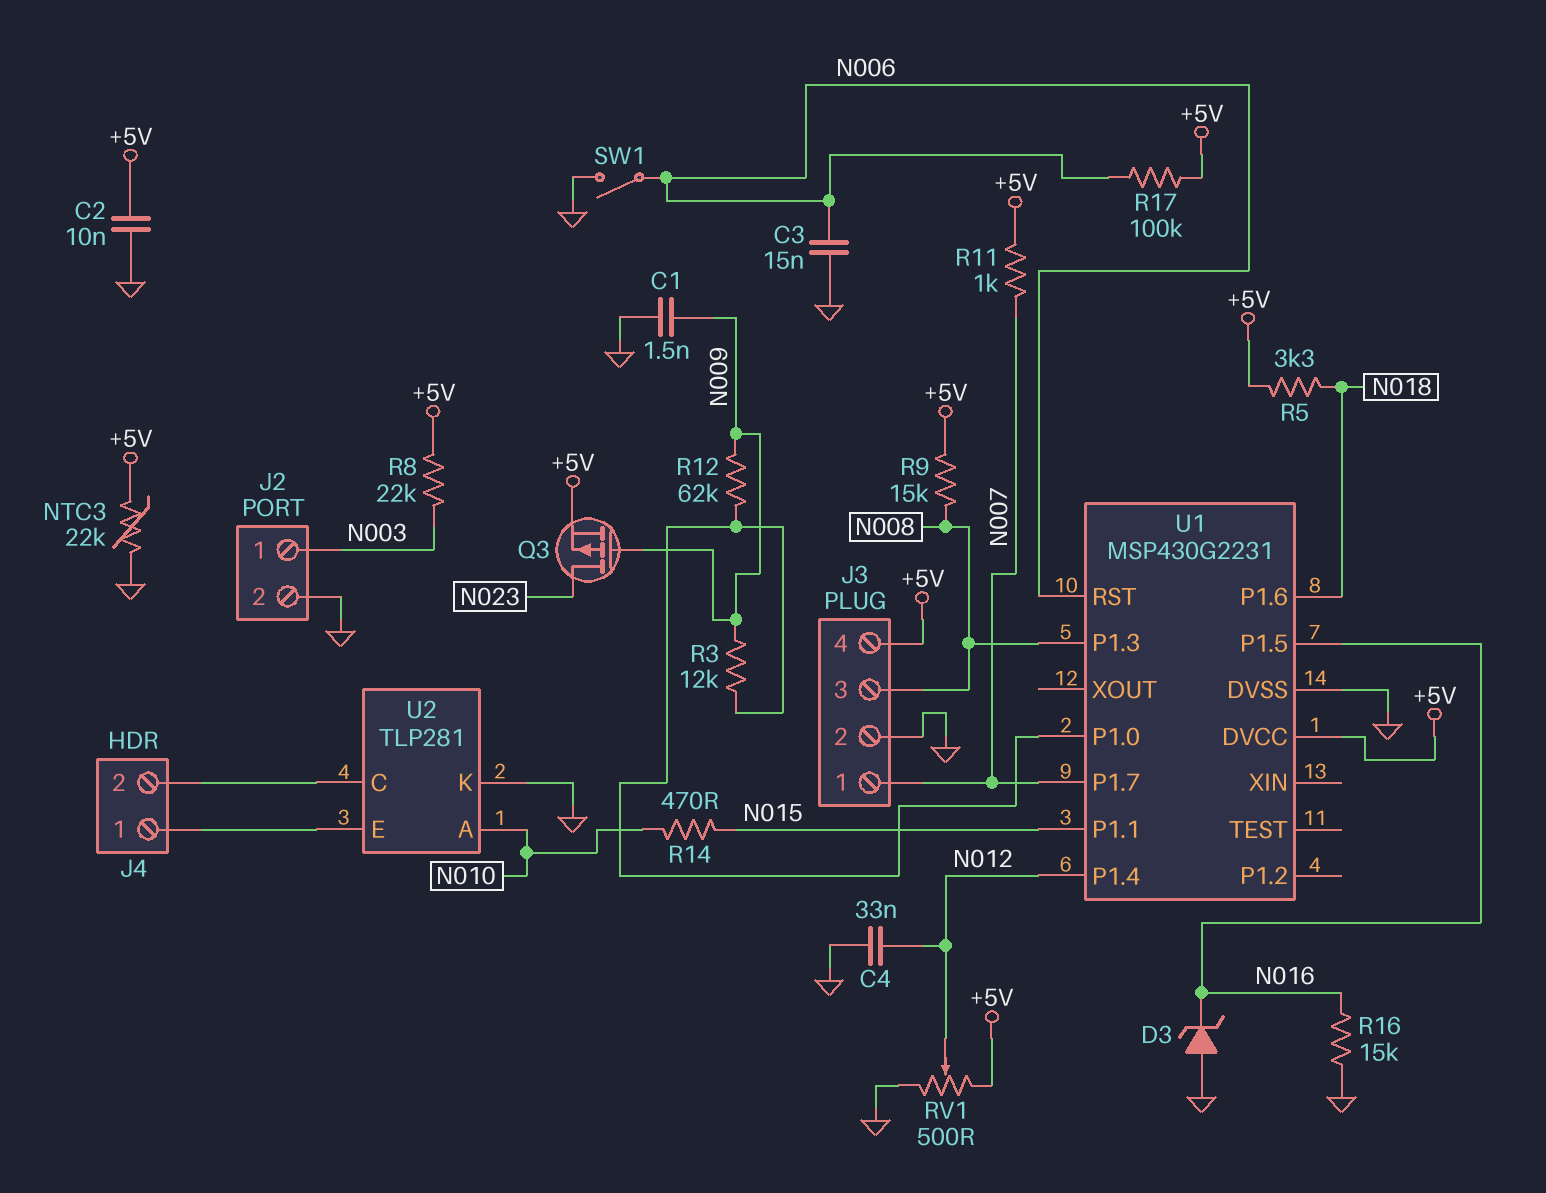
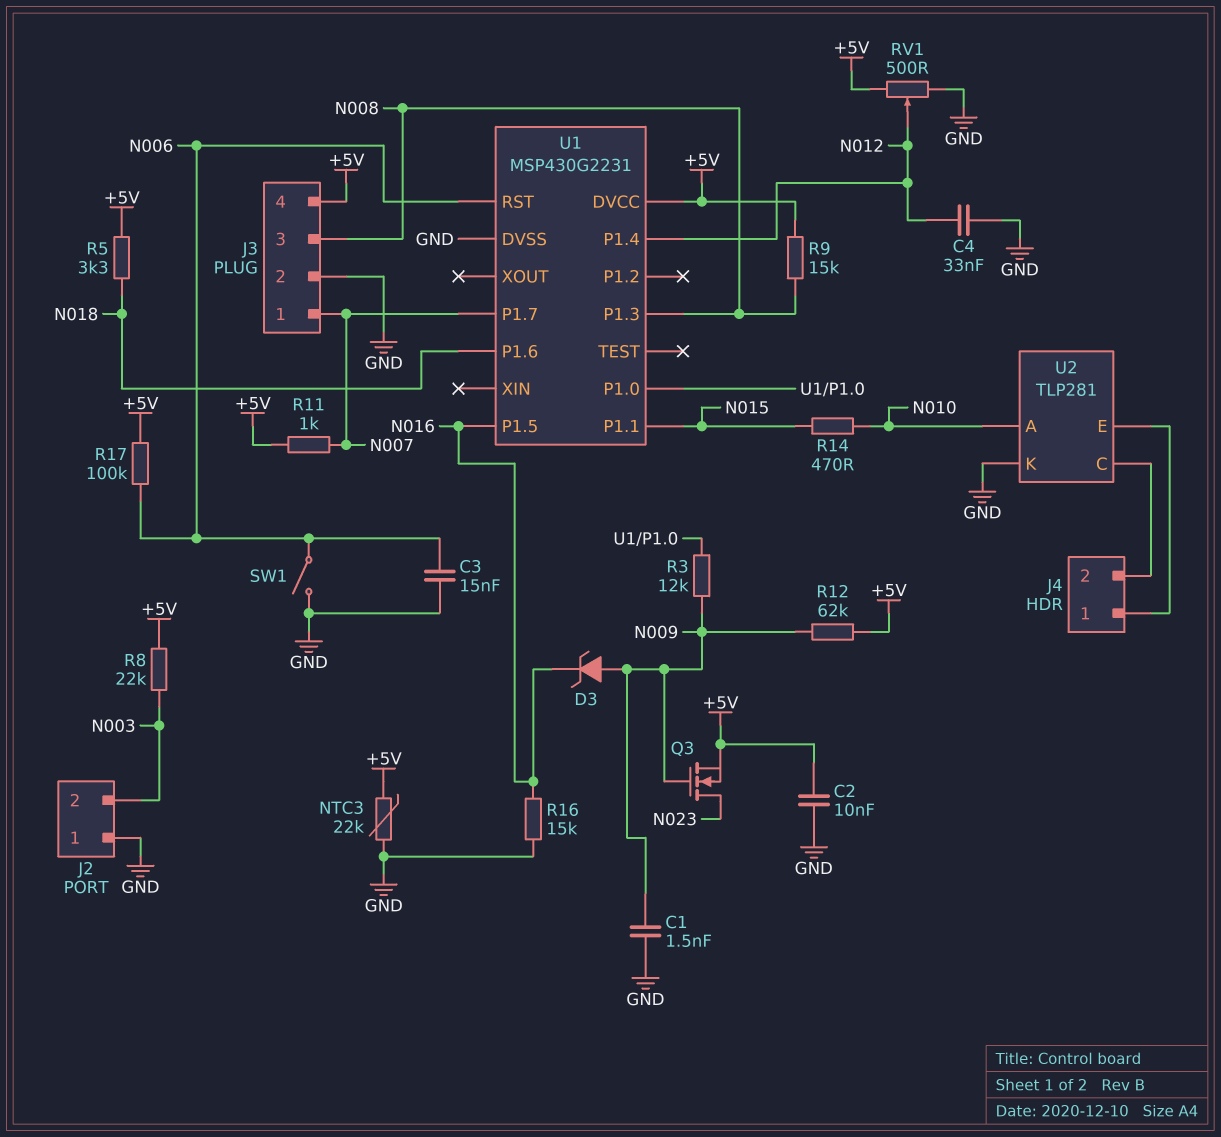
D3: zener (A GND, K N016) -> zener (A N009, K N016)
J2 pin 1: N003 -> GND
J2 pin 2: GND -> N003
Q3: PMOS (G N009, D N023, S +5V) -> NMOS (G N009, D N023, S +5V)
R12: 62k (N009, U1/P1.0) -> 62k (+5V, N009)

